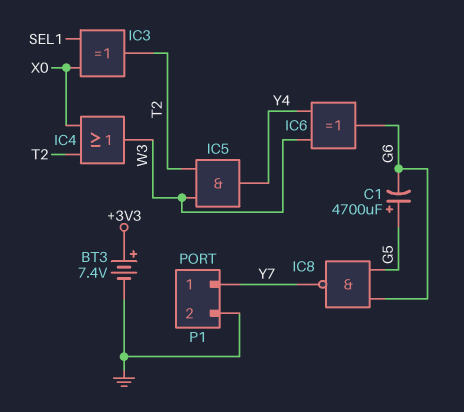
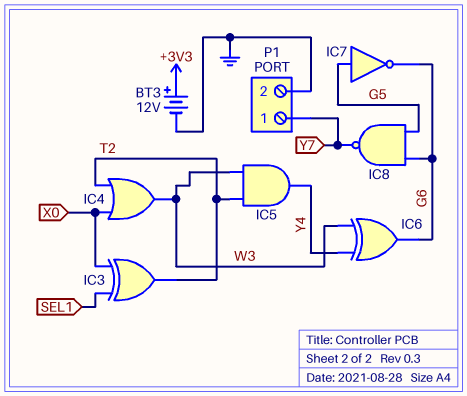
BT3: 7.4V (plus +3V3, minus GND) -> 12V (plus +3V3, minus GND)
C1: 4700uF (plus G5, minus G6) -> none
IC7: none -> NOT (in G5, out G6)

